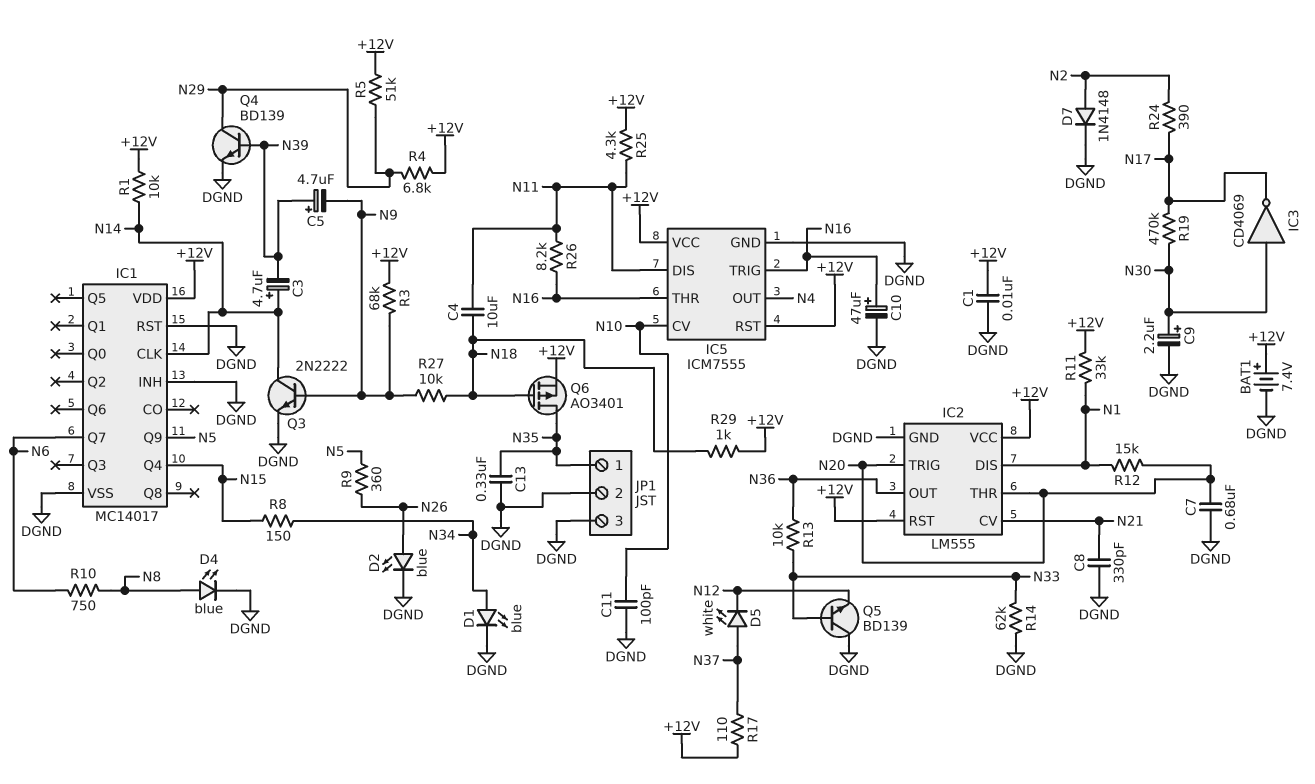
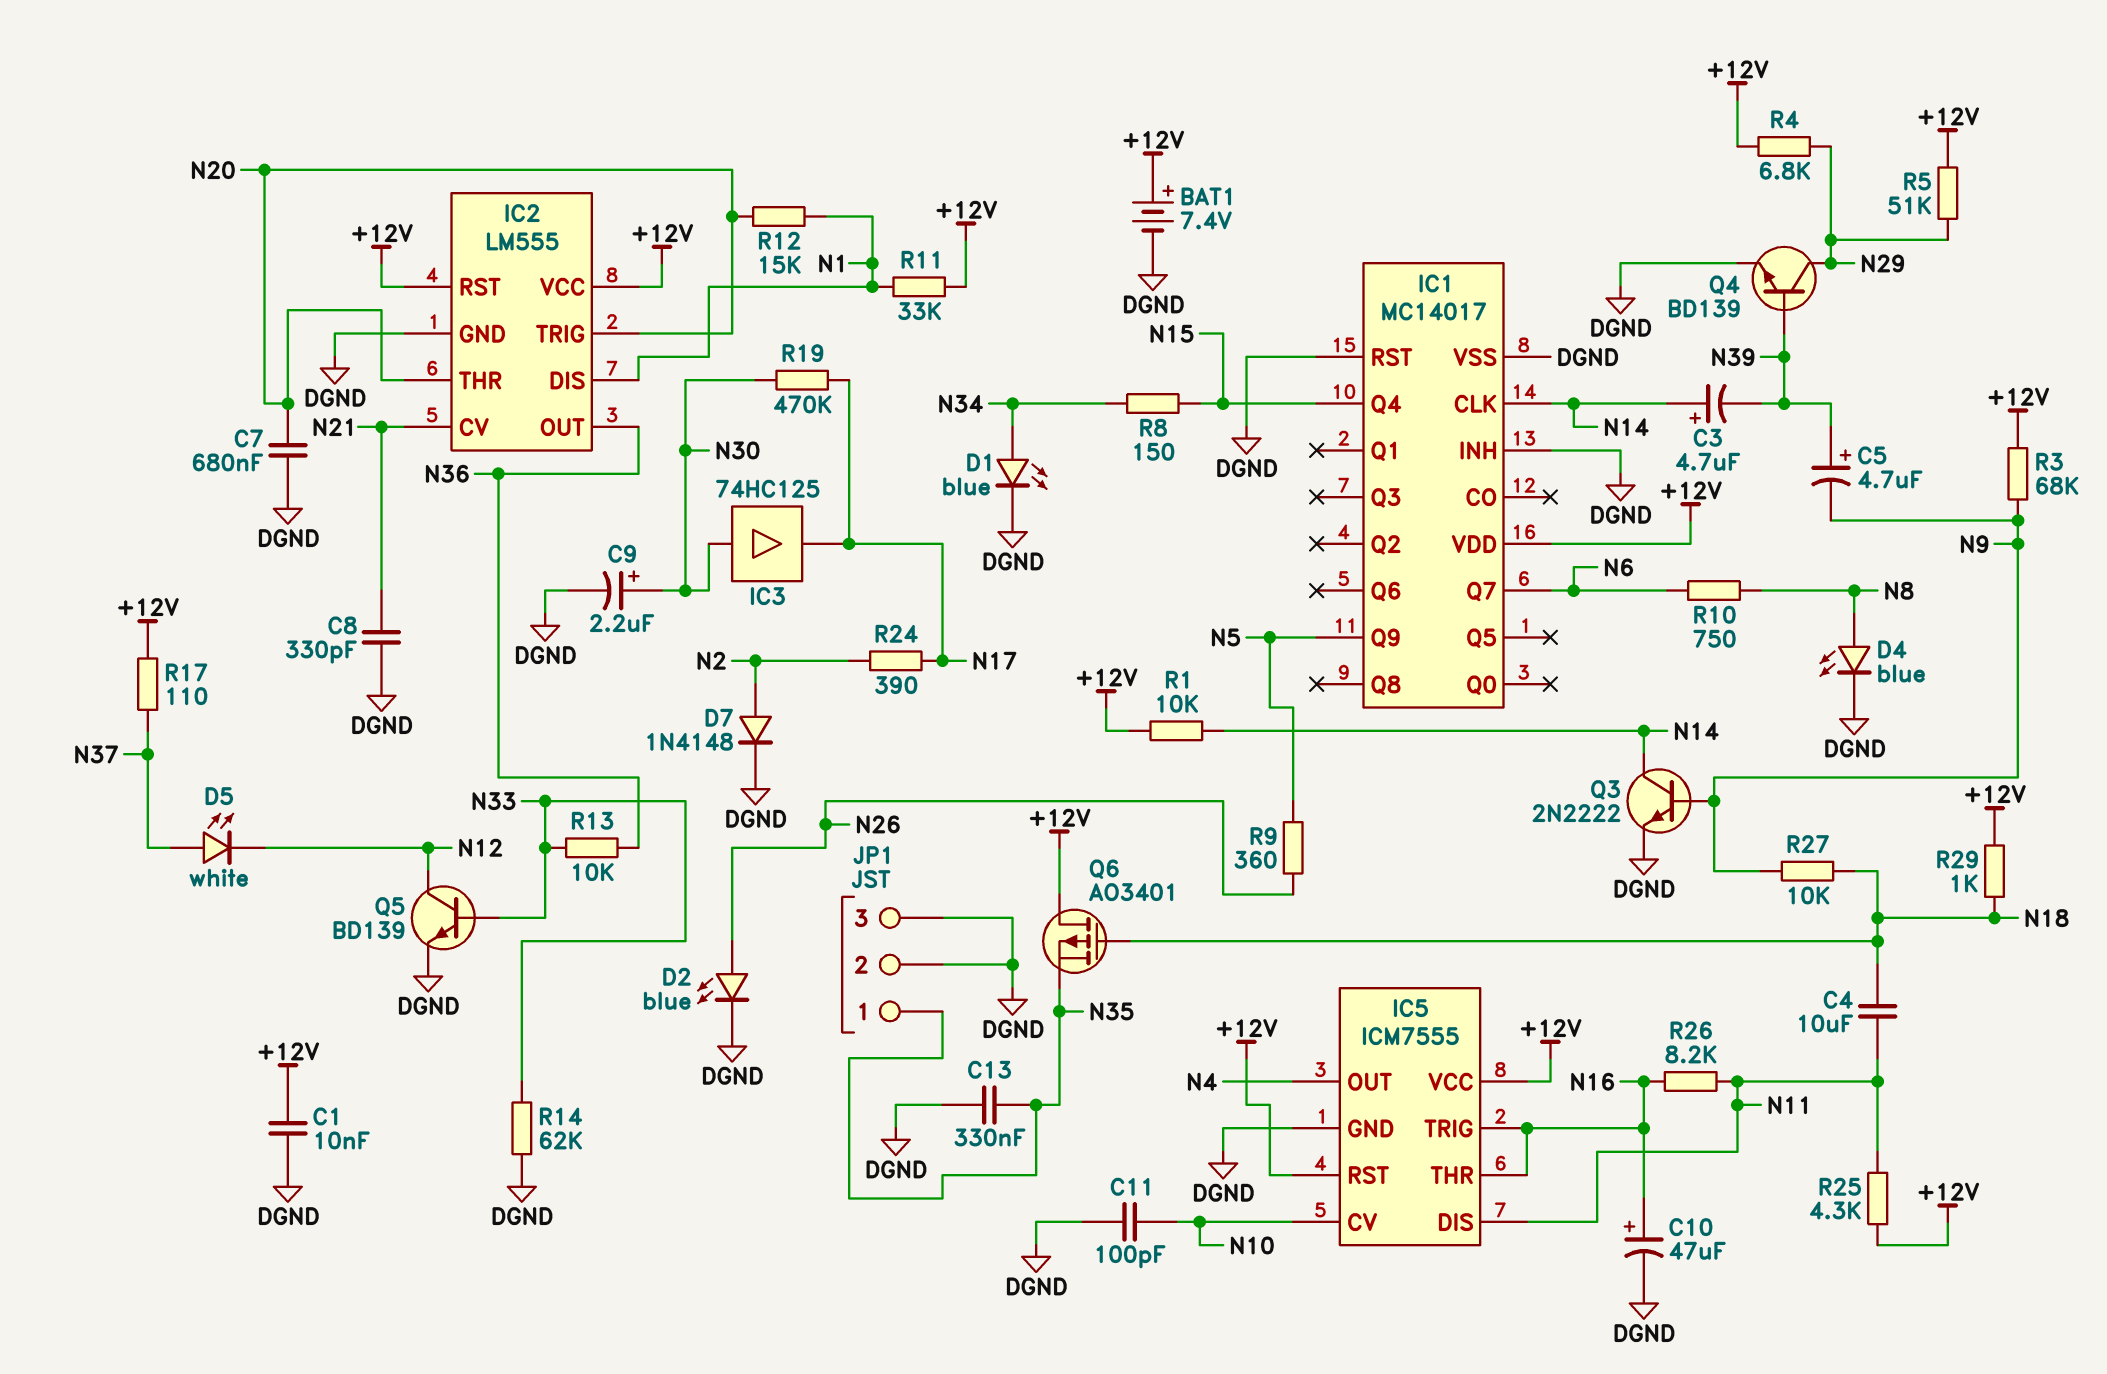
IC3: NOT CD4069 (in N30, out N17) -> buffer 74HC125 (in N30, out N17)
Q5: NPN BD139 (B N33, C DGND, E N12) -> NPN BD139 (B N33, C N12, E DGND)
Q6: PMOS AO3401 (G N18, D N35, S +12V) -> PMOS AO3401 (G N18, D +12V, S N35)

